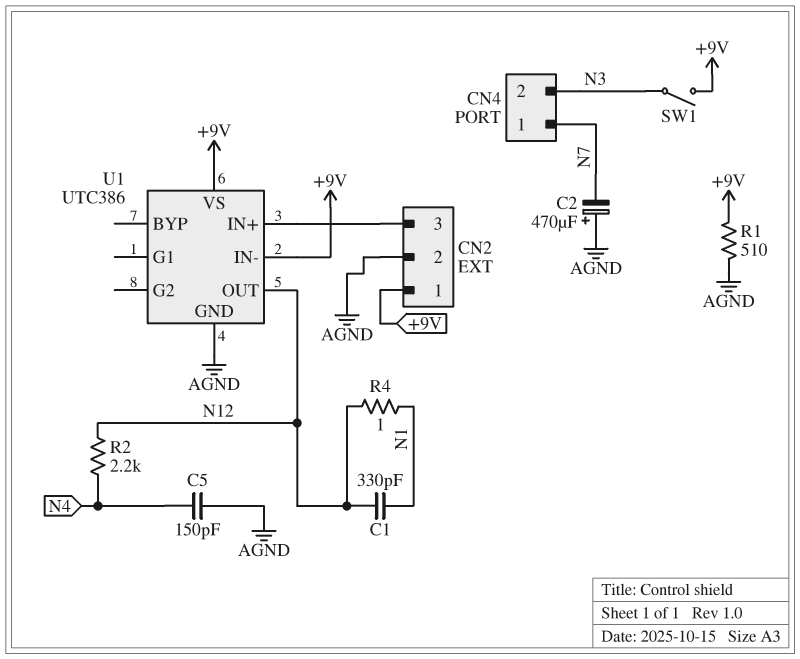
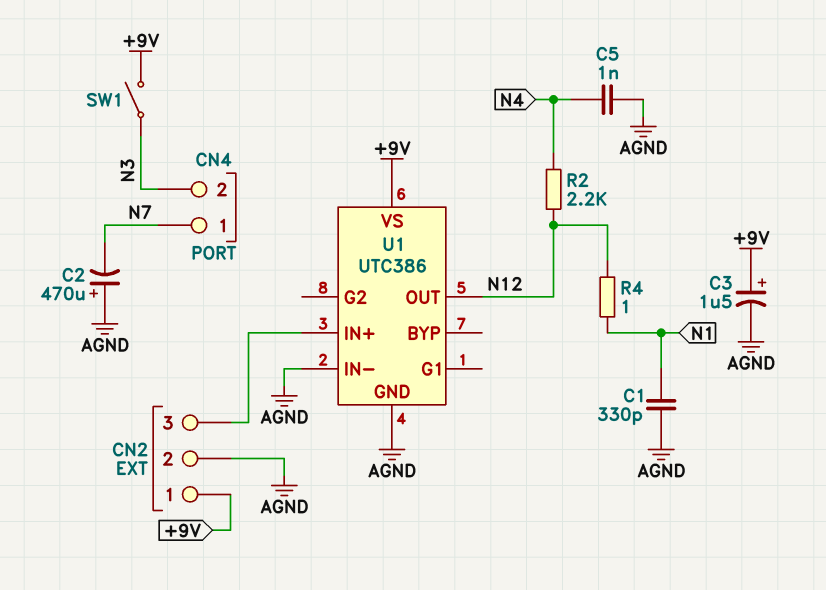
C1: 330pF (N1, N12) -> 330pF (AGND, N1)
C3: none -> 1.5uF (plus +9V, minus AGND)
C5: 150pF (AGND, N4) -> 1nF (AGND, N4)
R1: 510 (+9V, AGND) -> none
U1 pin IN-: +9V -> AGND

